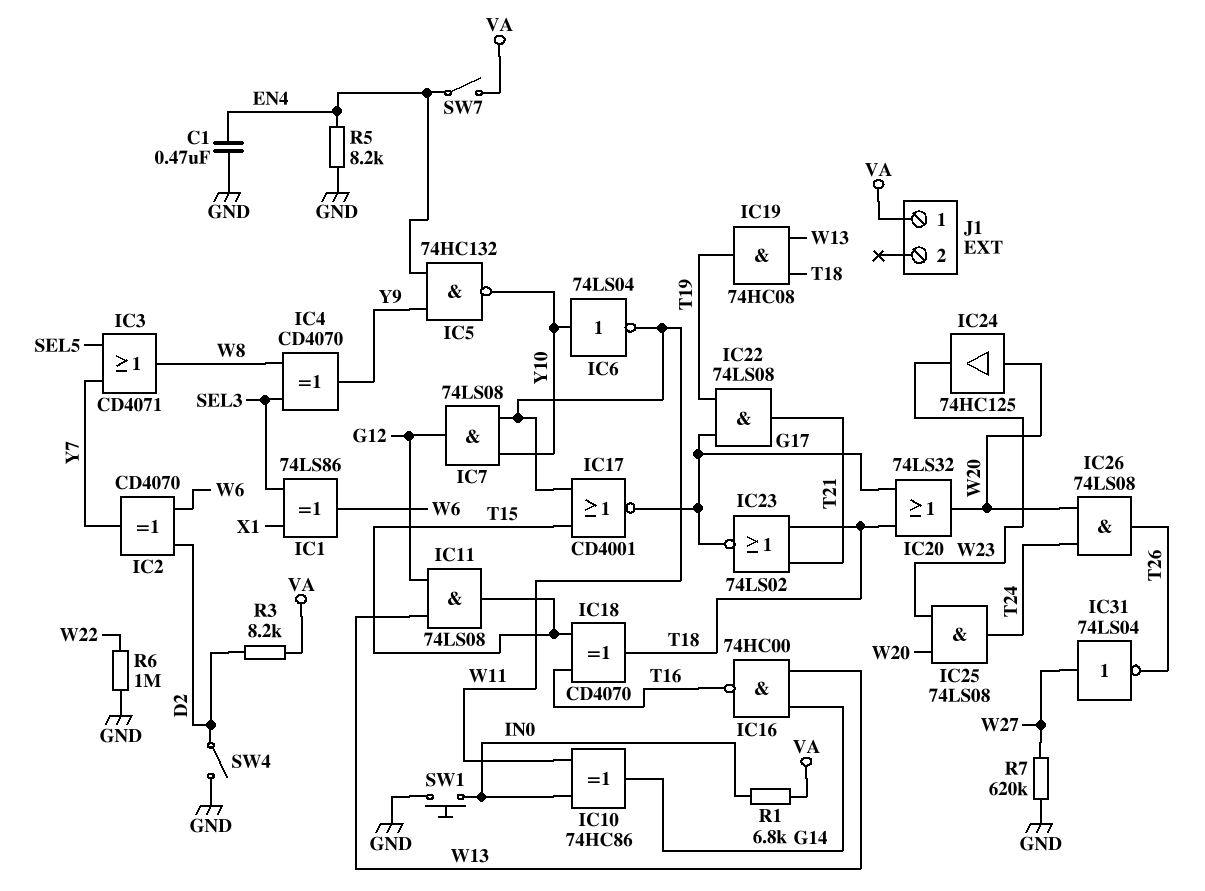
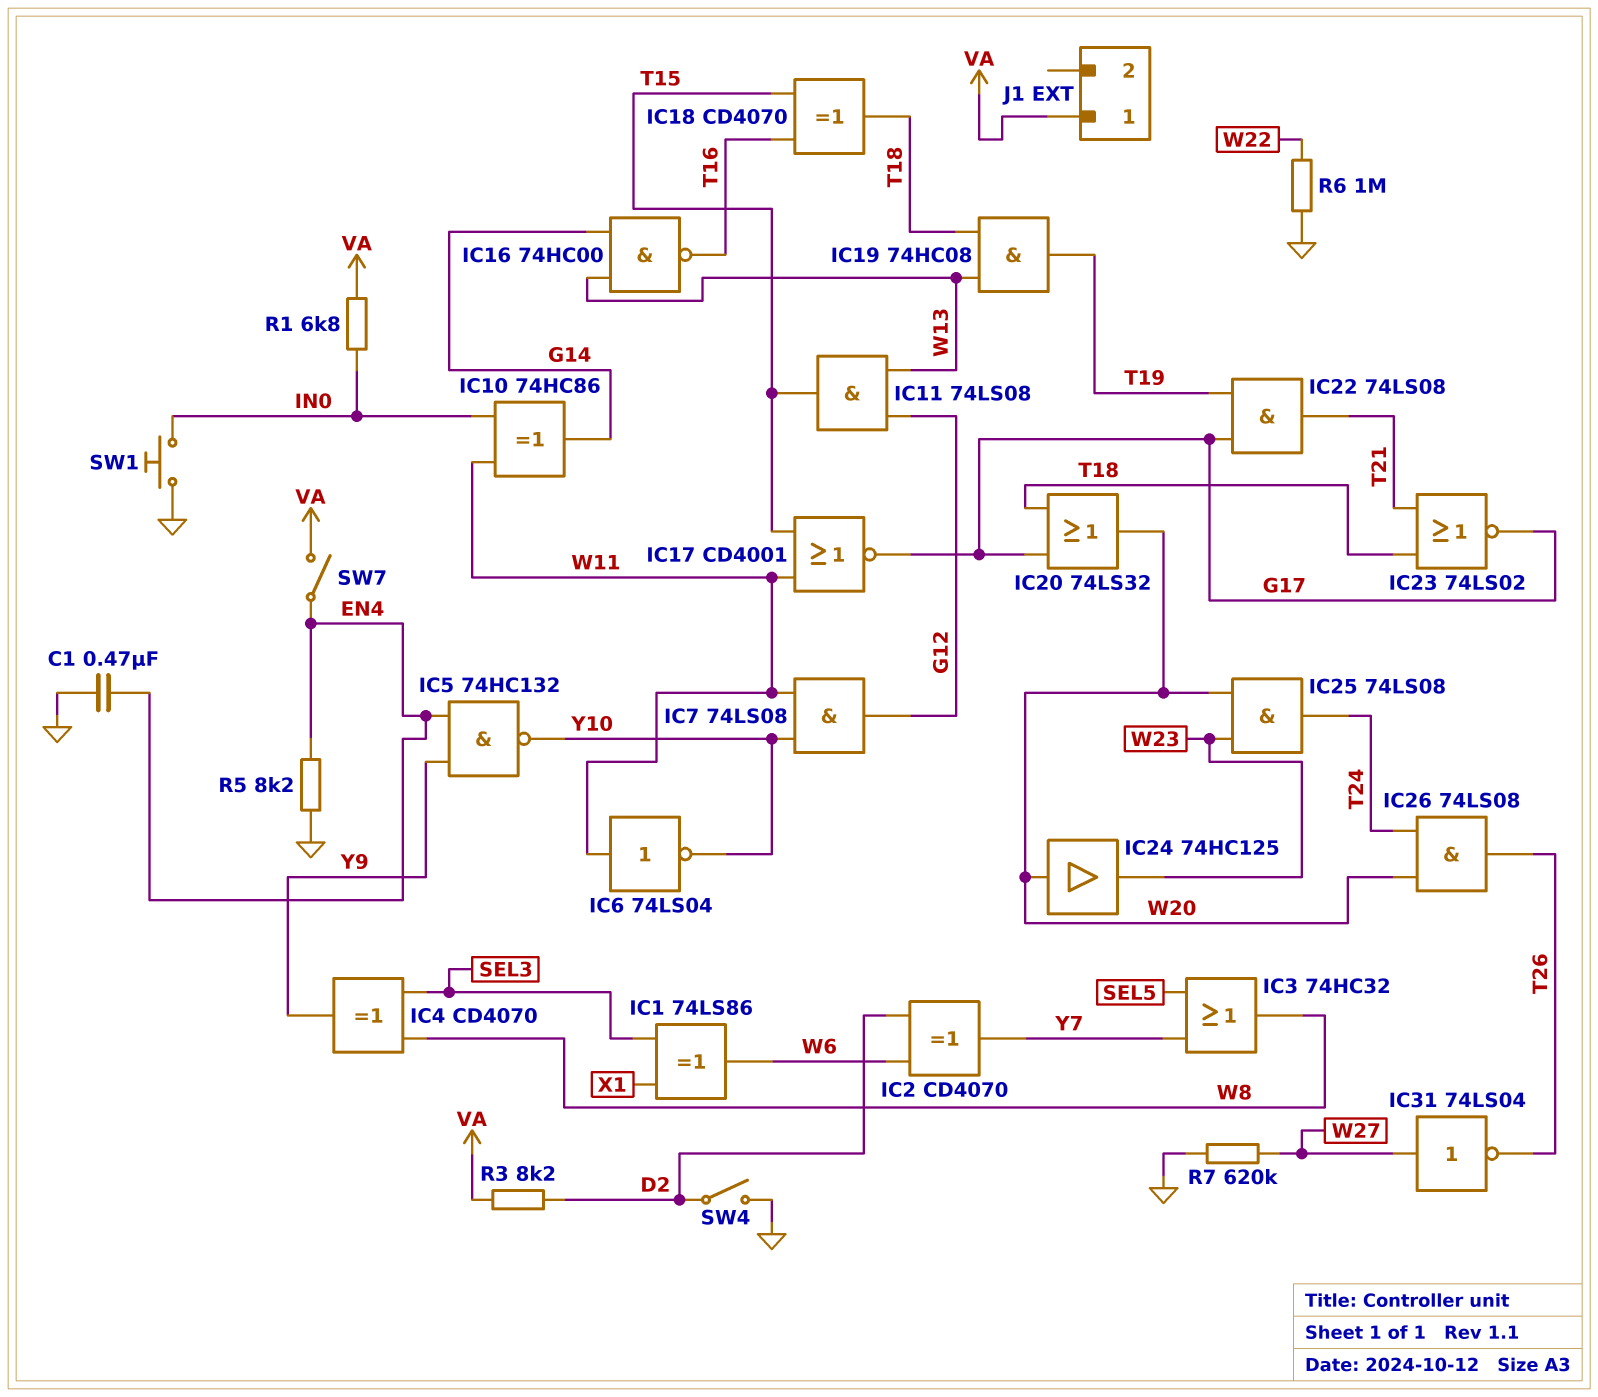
IC3: OR CD4071 (in SEL5, in Y7, out W8) -> OR 74HC32 (in SEL5, in Y7, out W8)
IC6: NOT 74LS04 (in Y10, out W11) -> NOT 74LS04 (in W11, out Y10)

